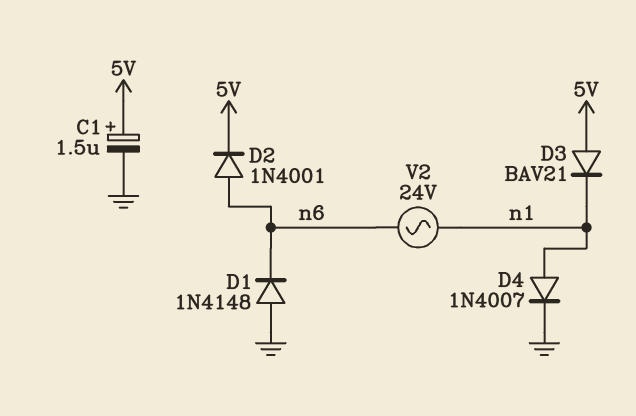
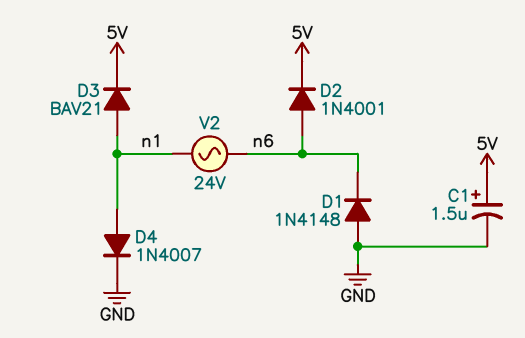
D3: diode BAV21 (A 5V, K n1) -> diode BAV21 (A n1, K 5V)

